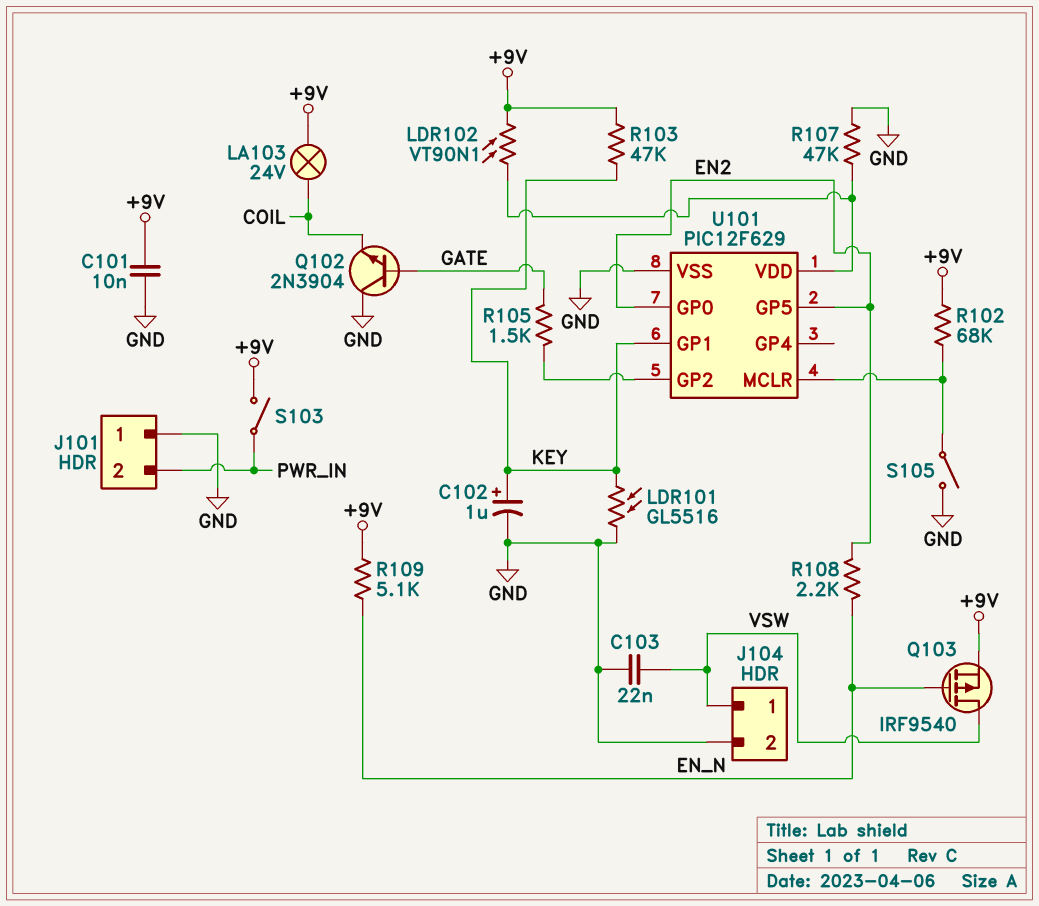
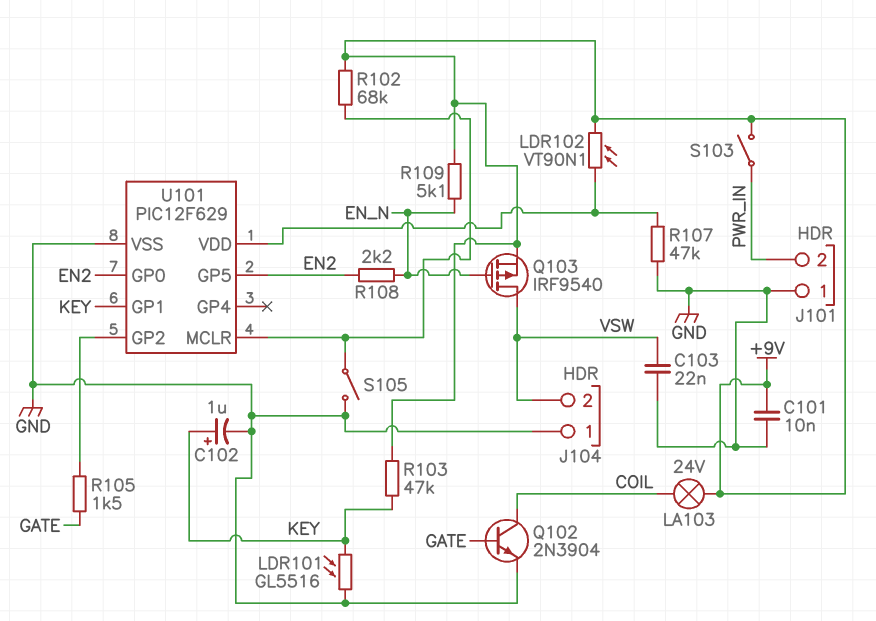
J104 pin 1: VSW -> GND
J104 pin 2: GND -> VSW
Q102: NPN 2N3904 (B GATE, C GND, E COIL) -> NPN 2N3904 (B GATE, C COIL, E GND)

